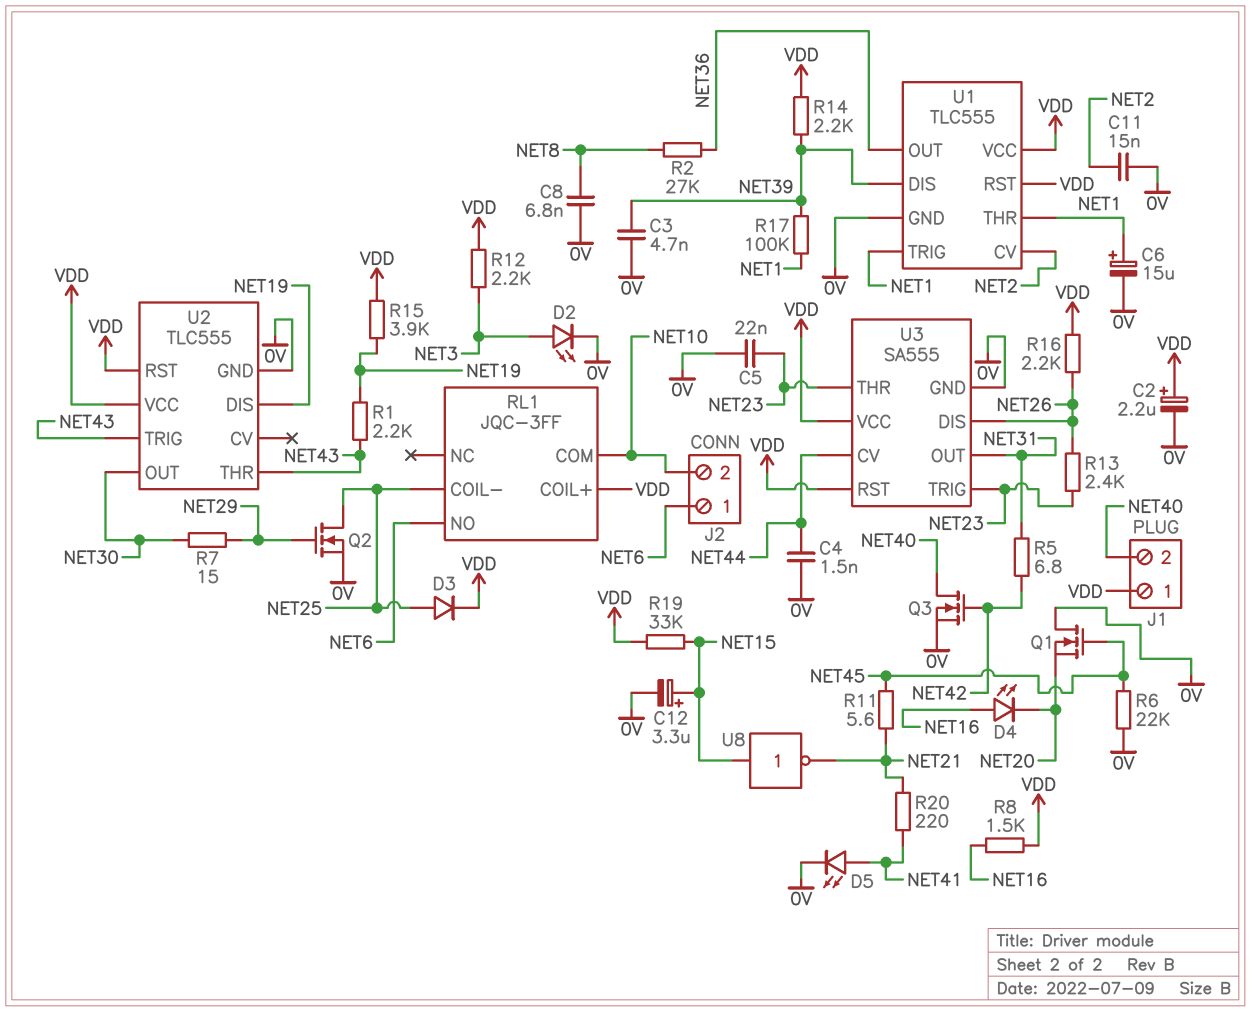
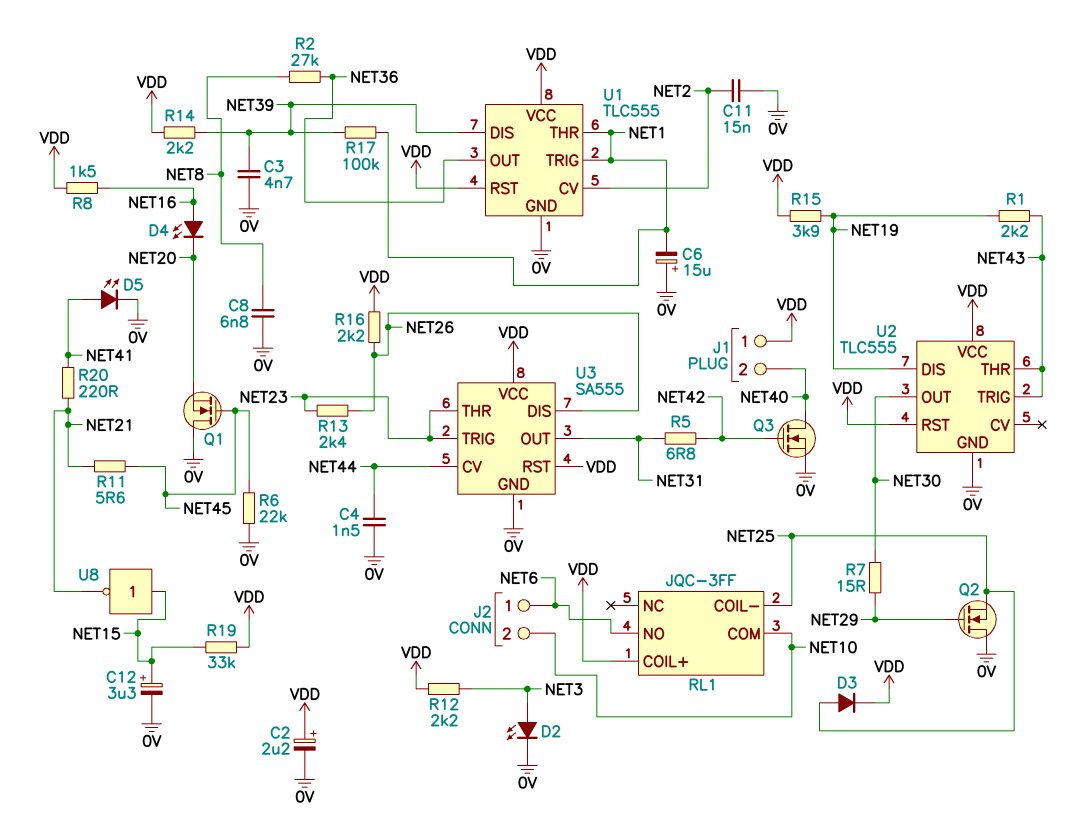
C5: 22nF (0V, NET23) -> none
C6: 15uF (plus NET1, minus 0V) -> 15uF (plus 0V, minus NET1)
Q2: NMOS (G NET29, D NET25, S 0V) -> NMOS (G NET29, D 0V, S NET25)

